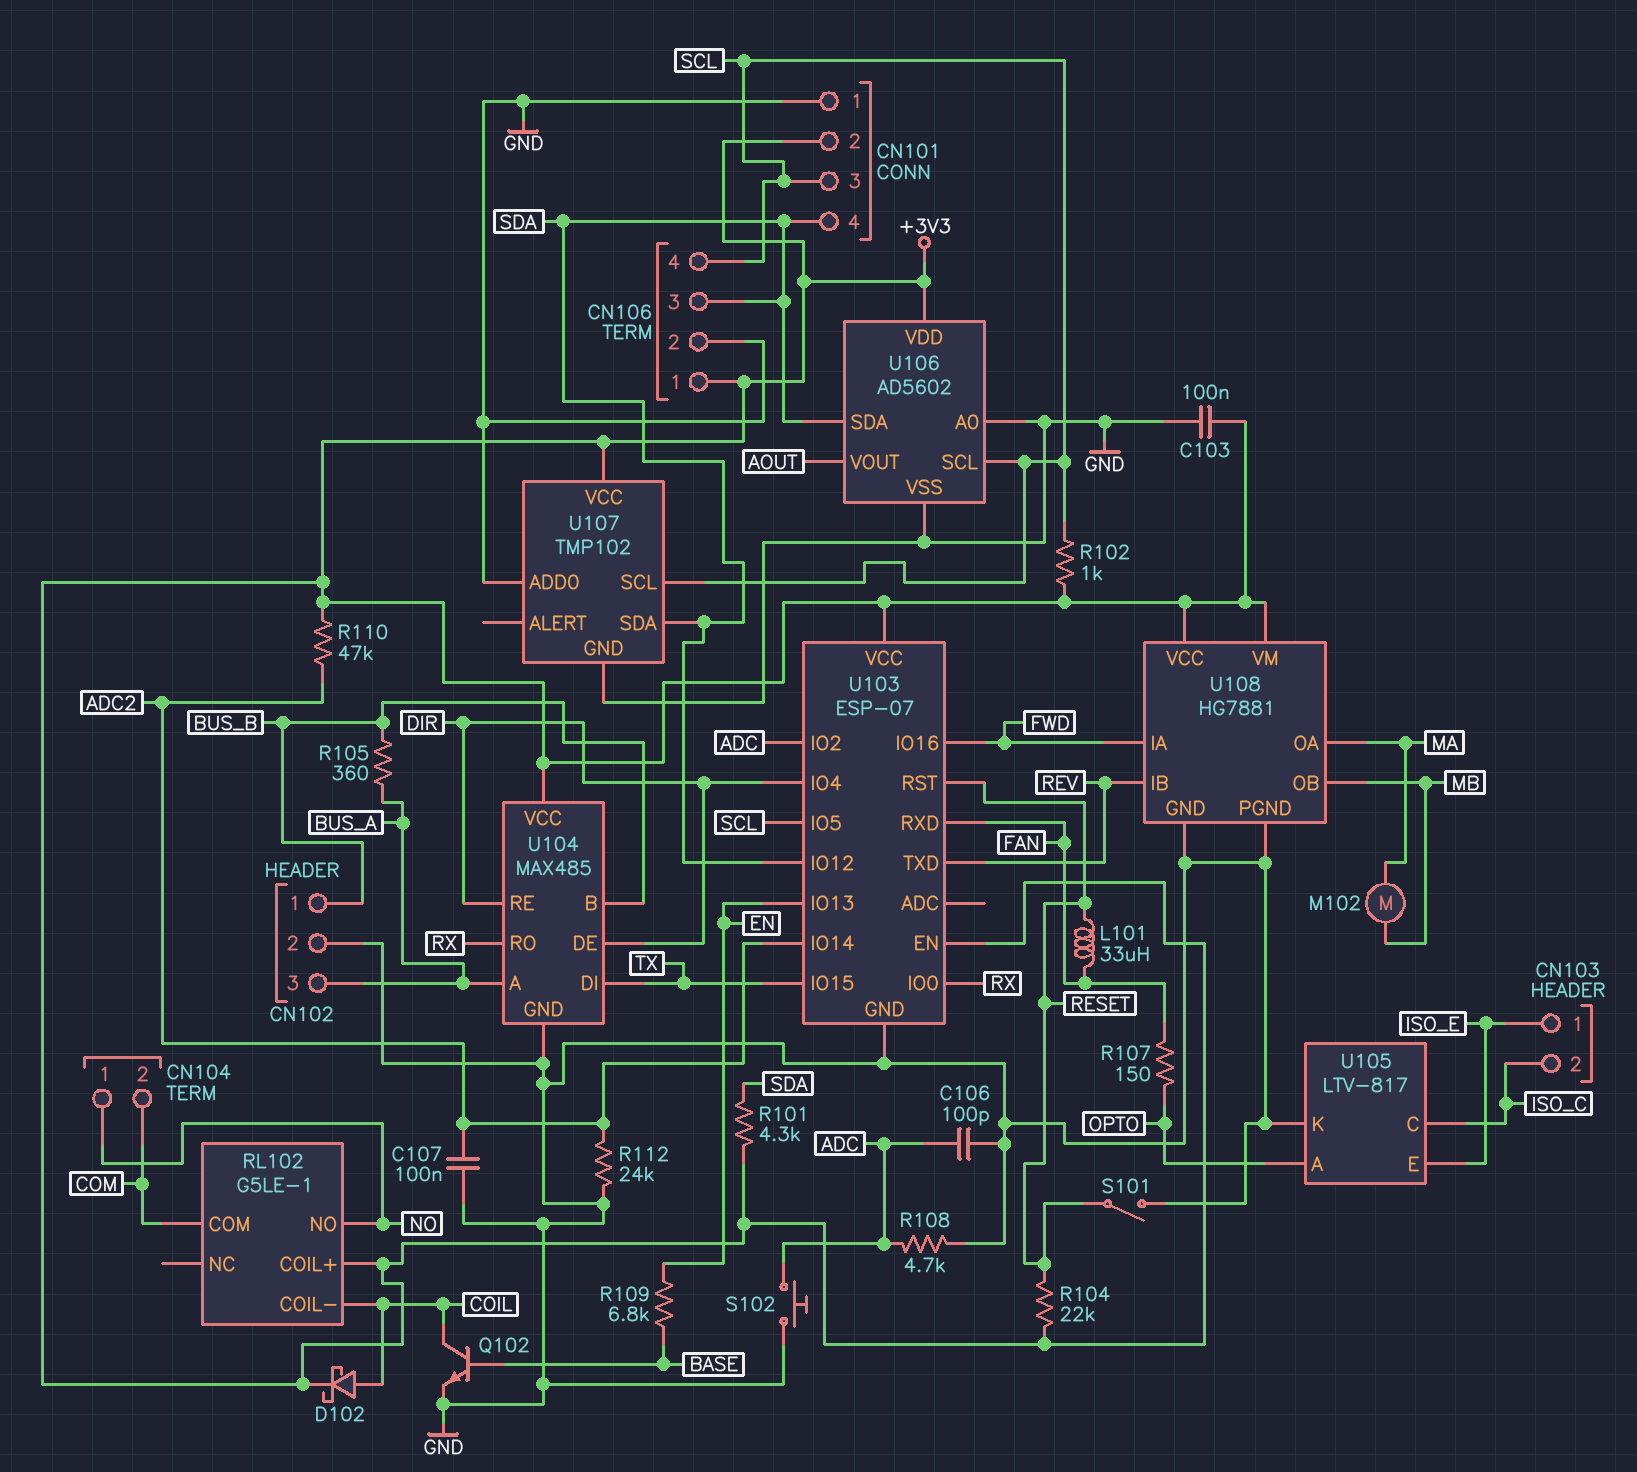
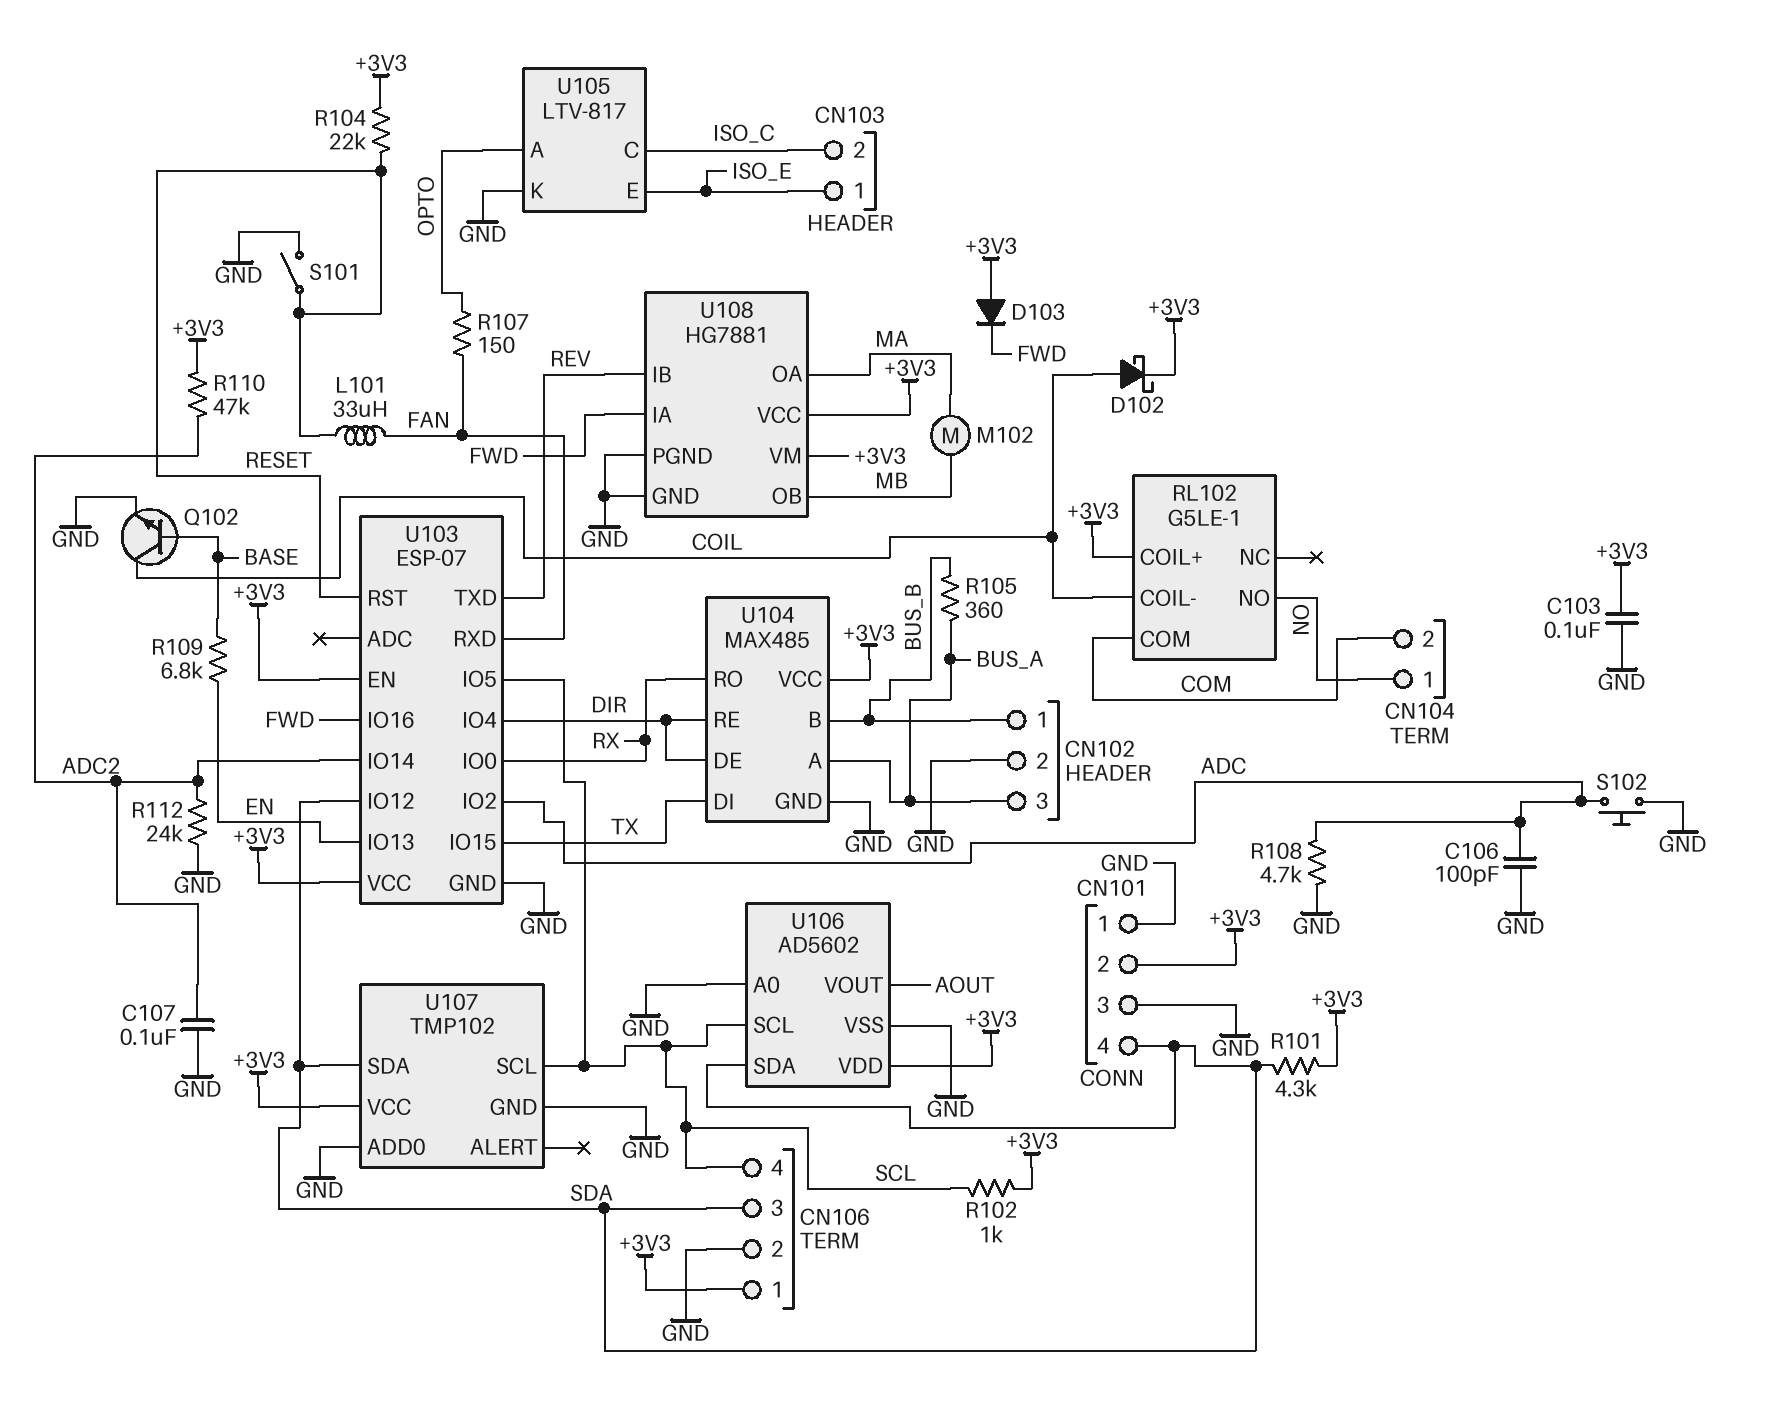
CN101 pin 3: SCL -> GND
D103: none -> diode (A +3V3, K FWD)

